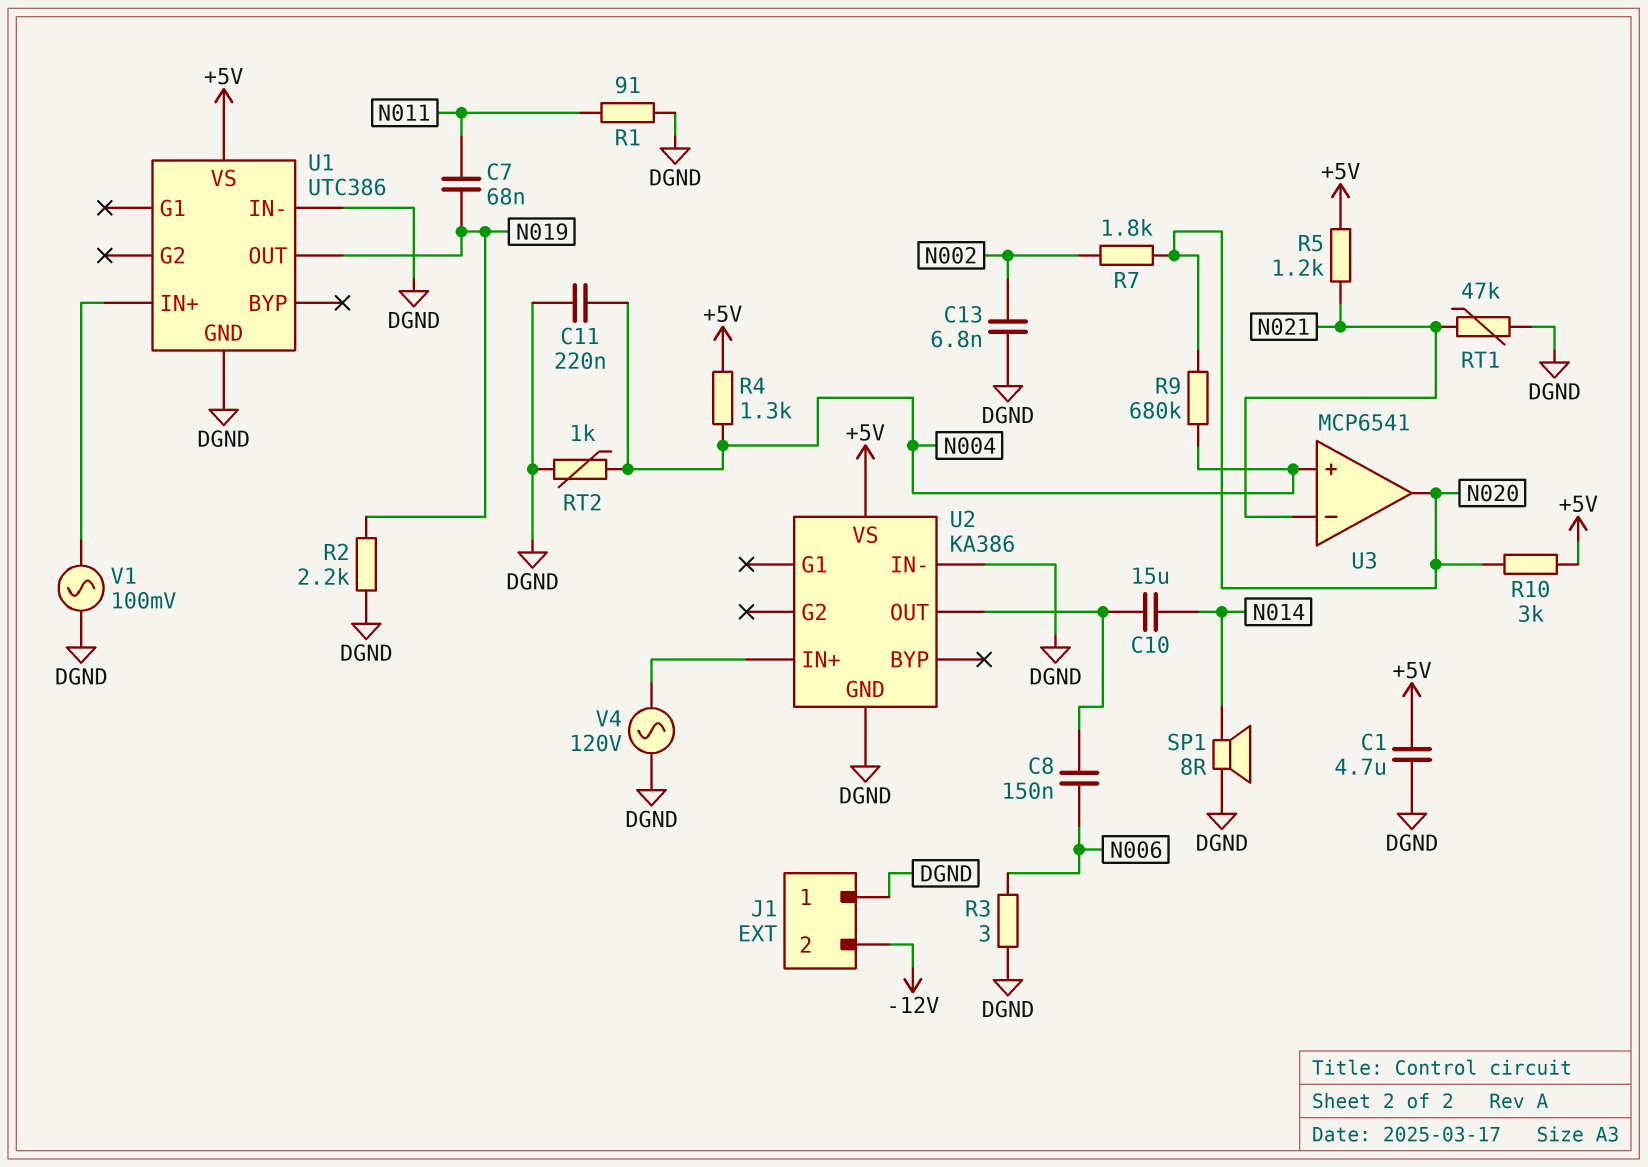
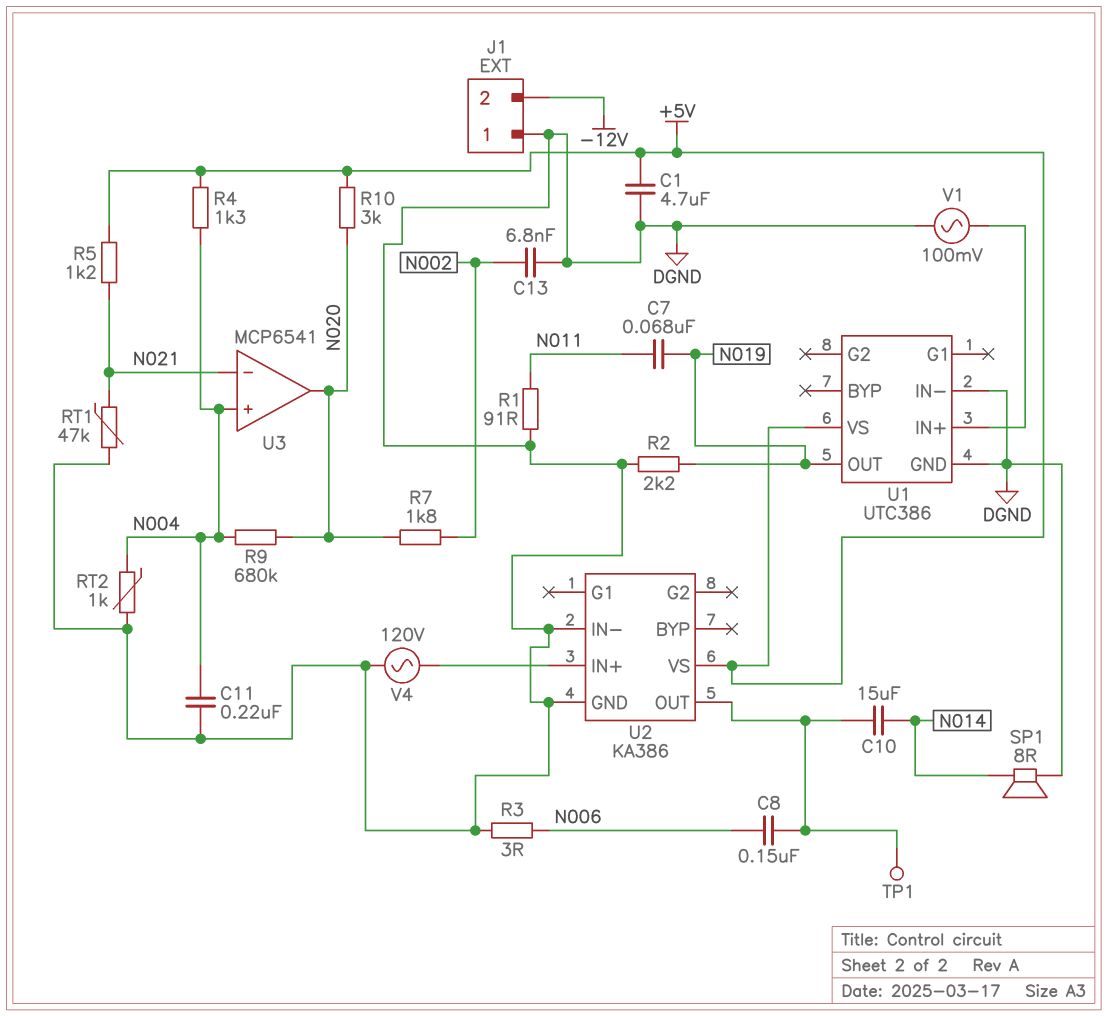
TP1: none -> test point (U2/OUT)

